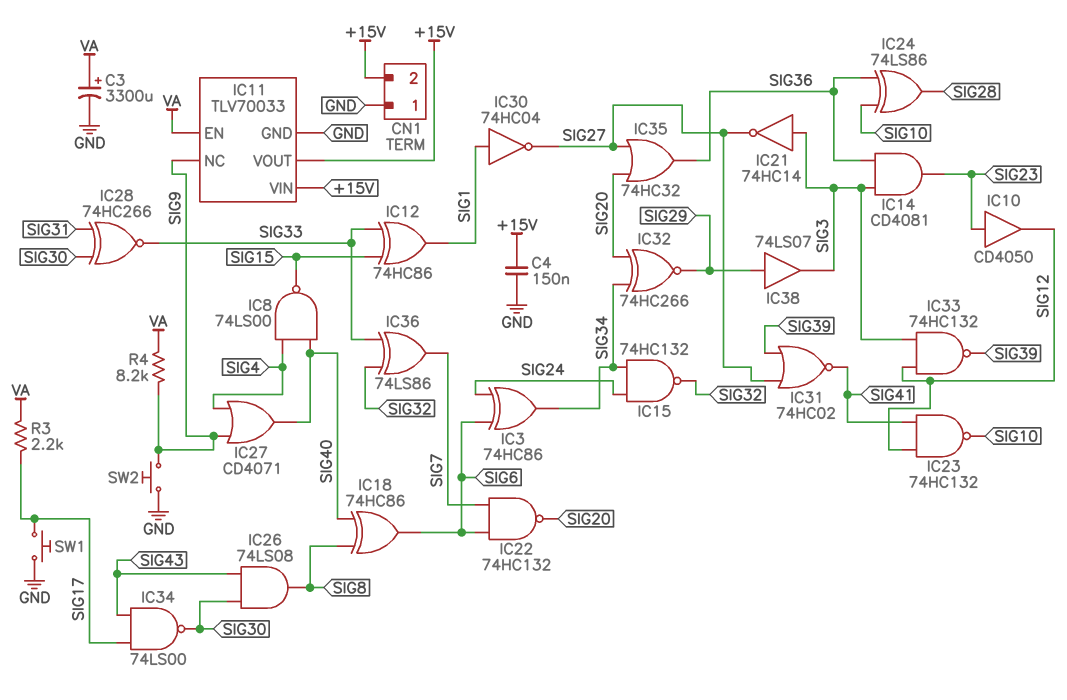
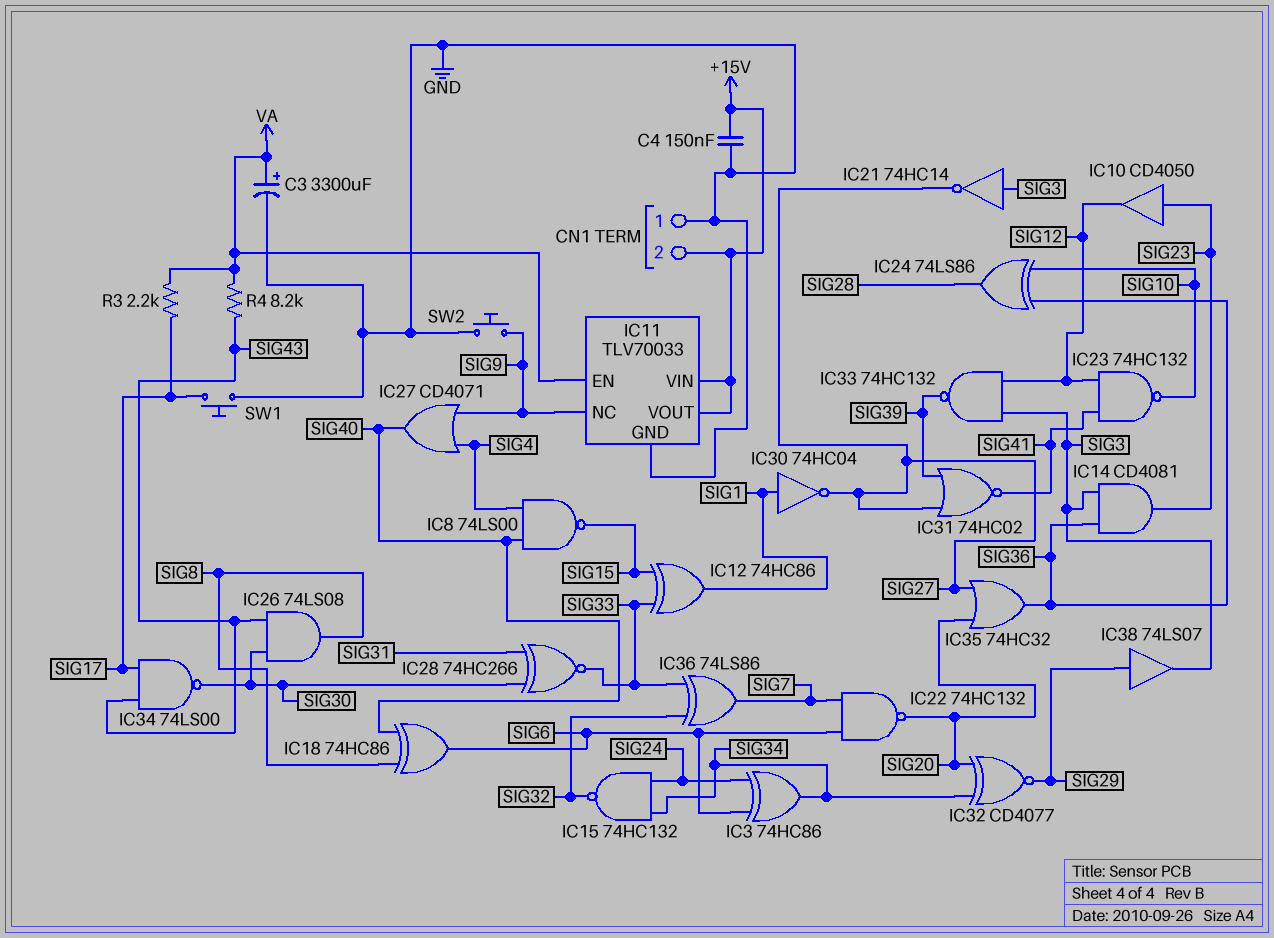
IC32: XNOR 74HC266 (in SIG20, in SIG34, out SIG29) -> XNOR CD4077 (in SIG20, in SIG34, out SIG29)
R4: 8.2k (SIG9, VA) -> 8.2k (SIG43, VA)

